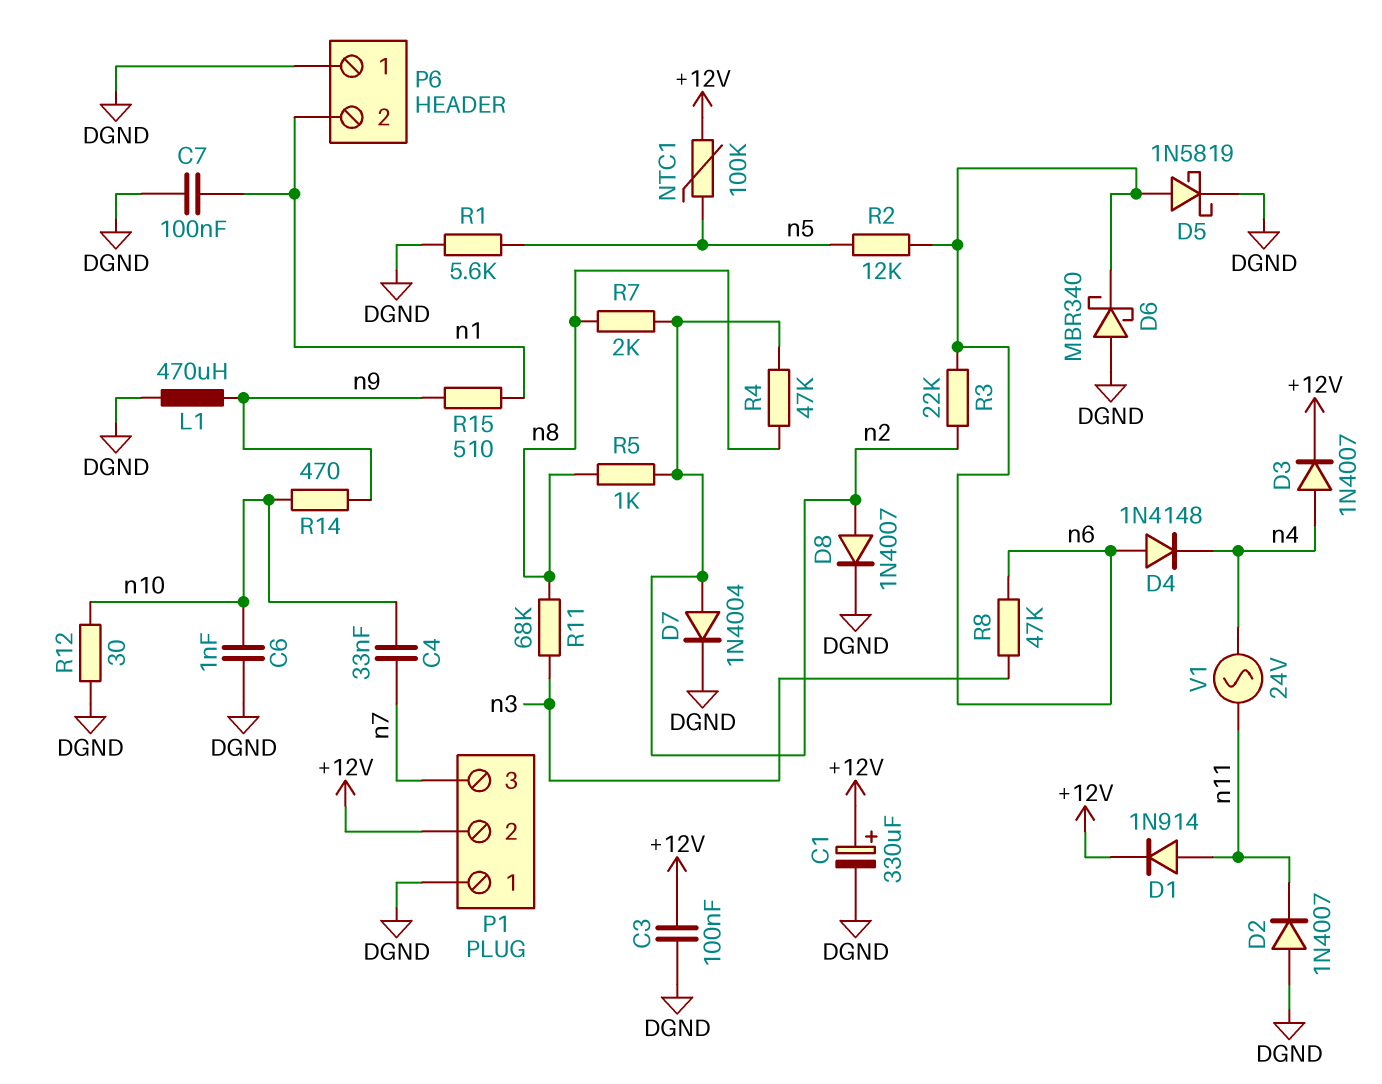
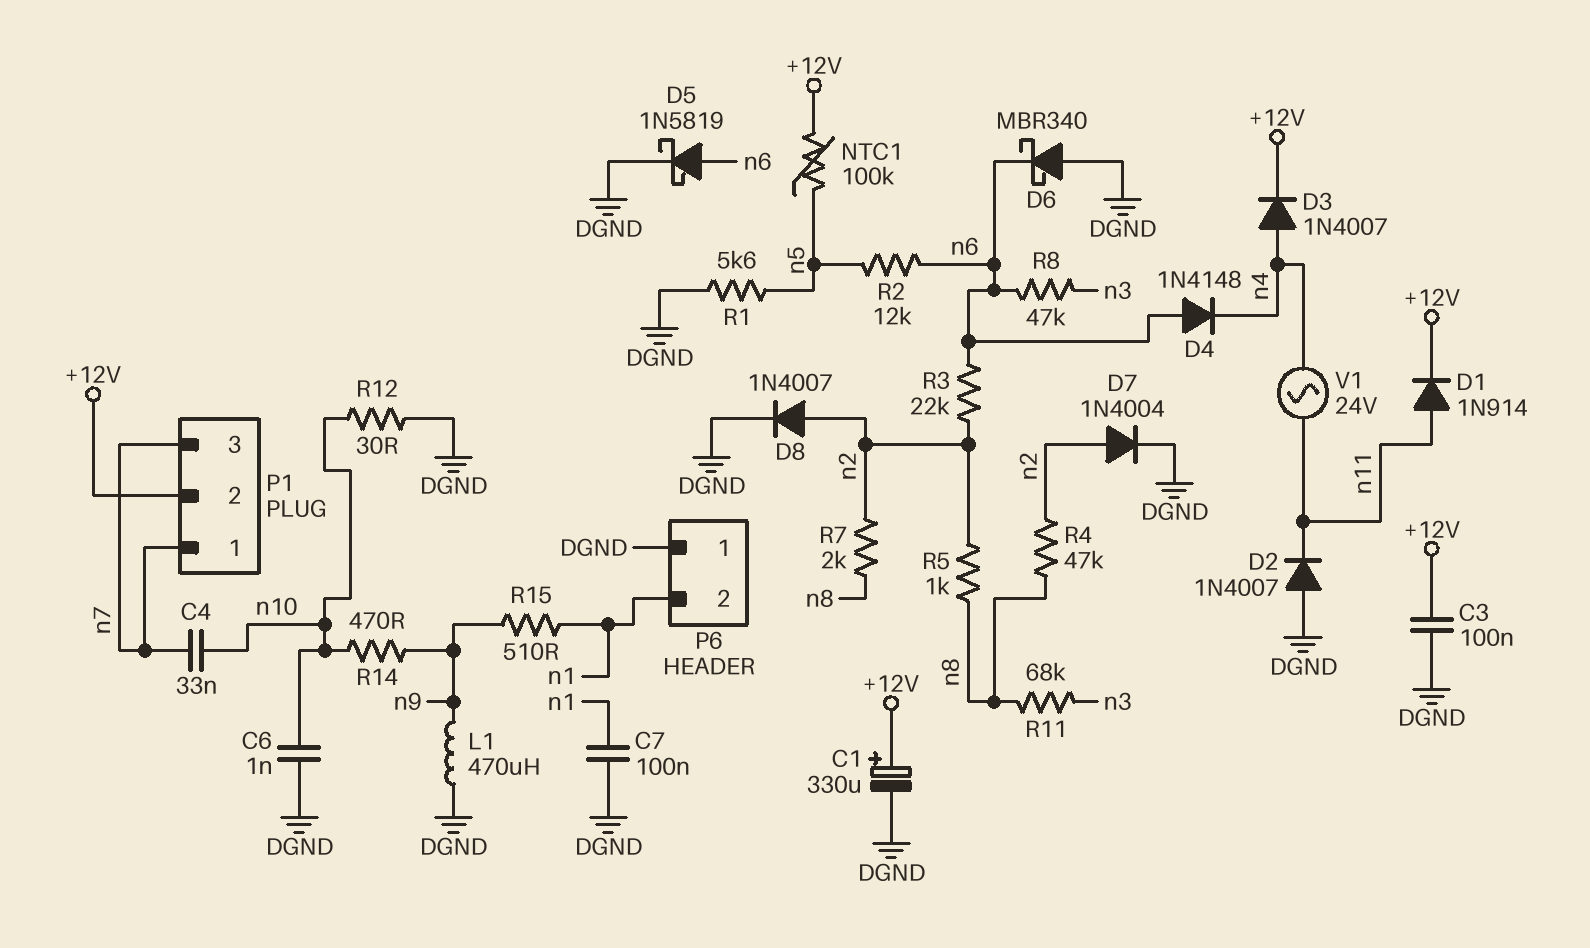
P1 pin 1: DGND -> n7

